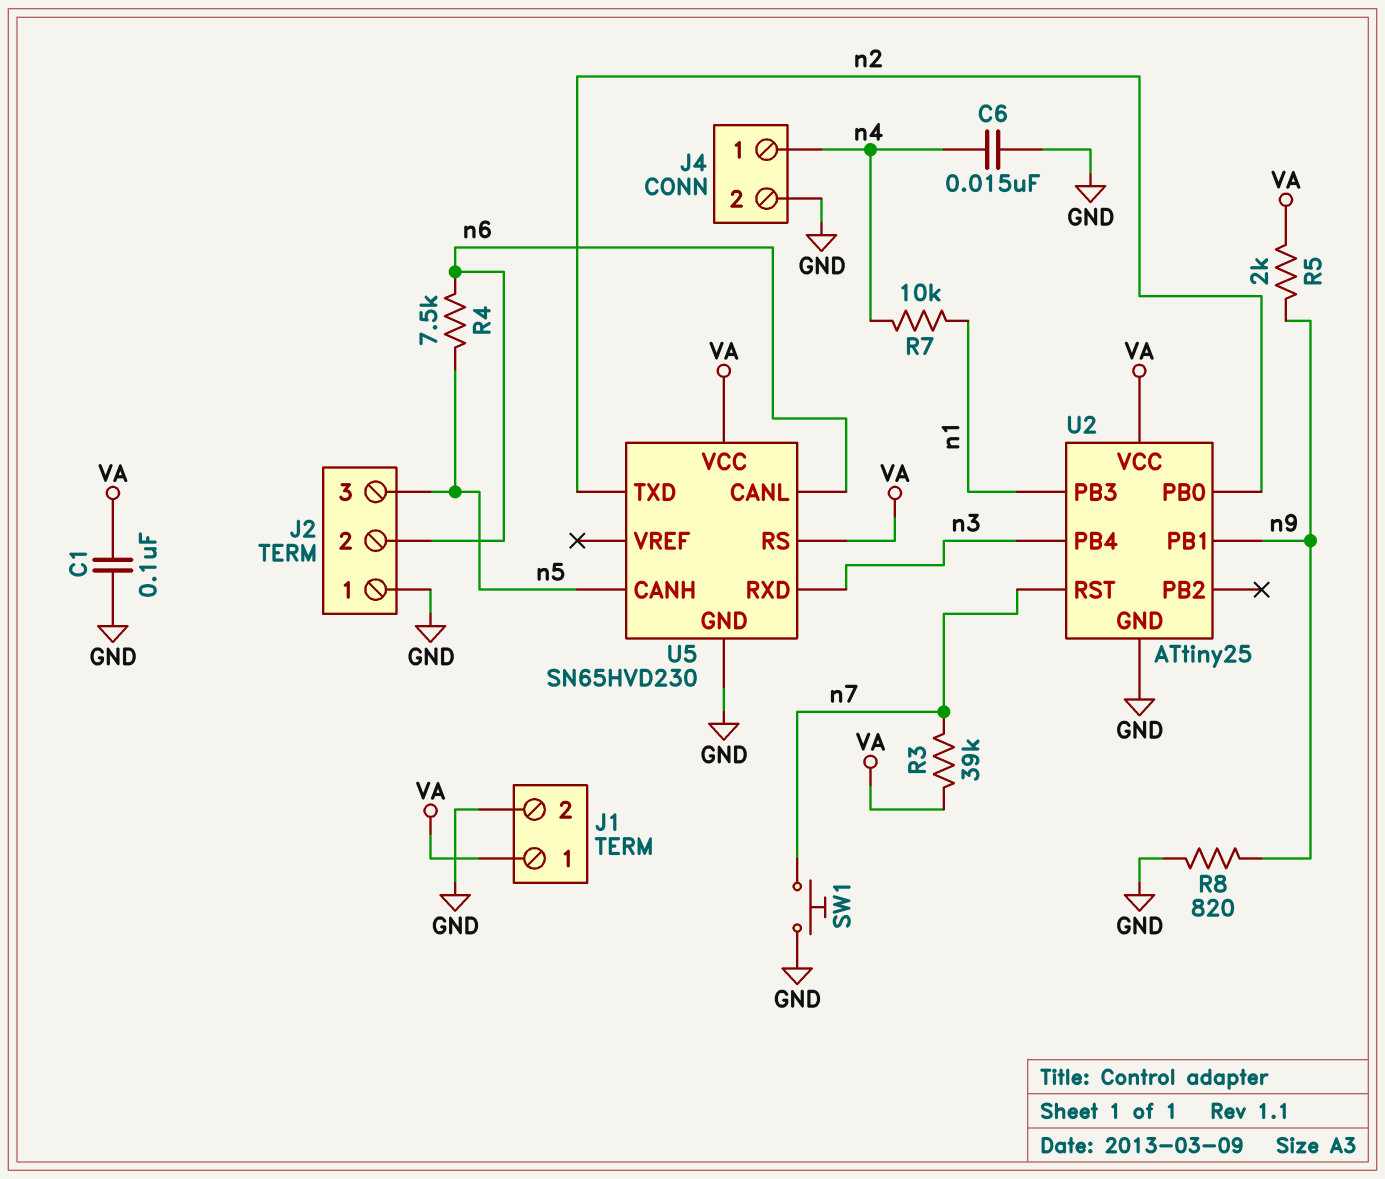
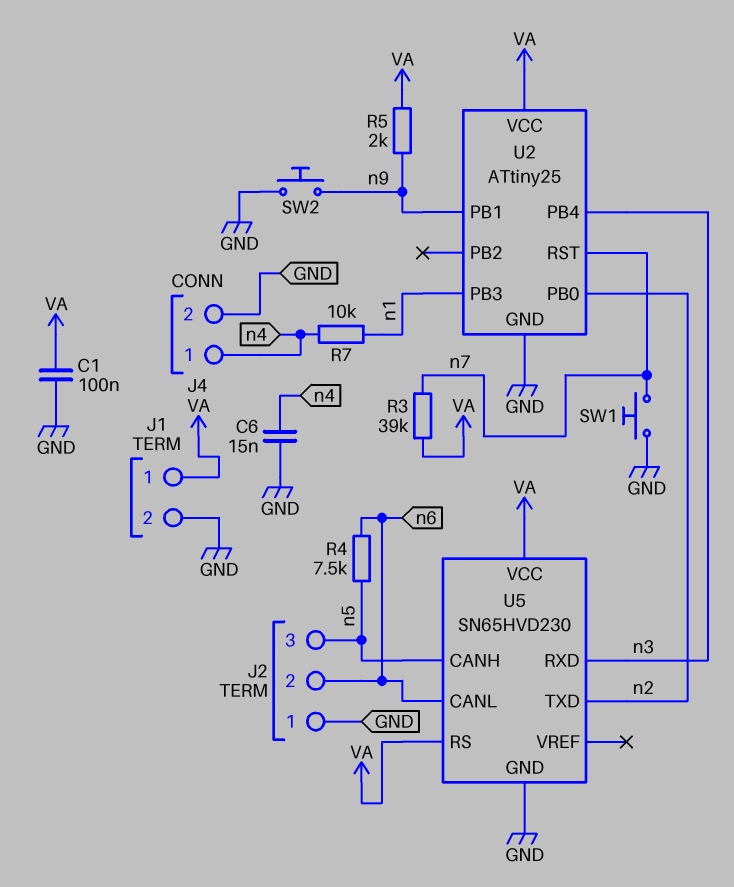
R8: 820 (GND, n9) -> none
SW2: none -> button (GND, n9)

